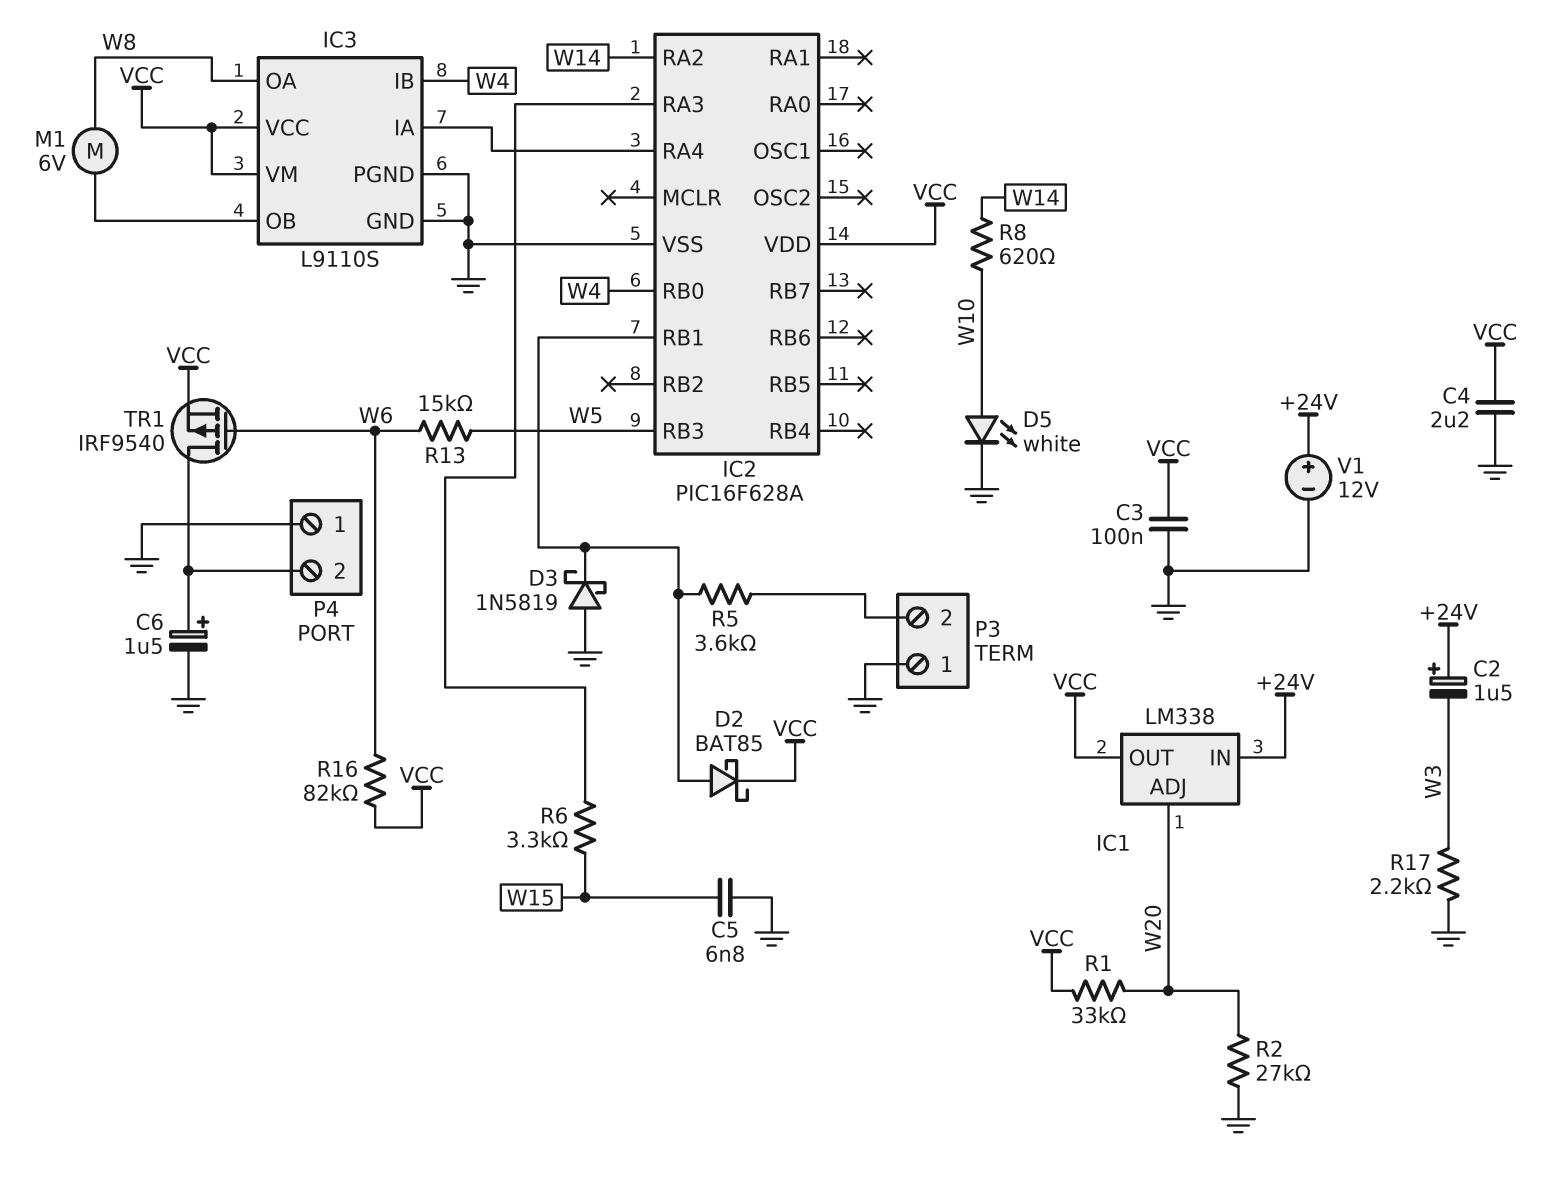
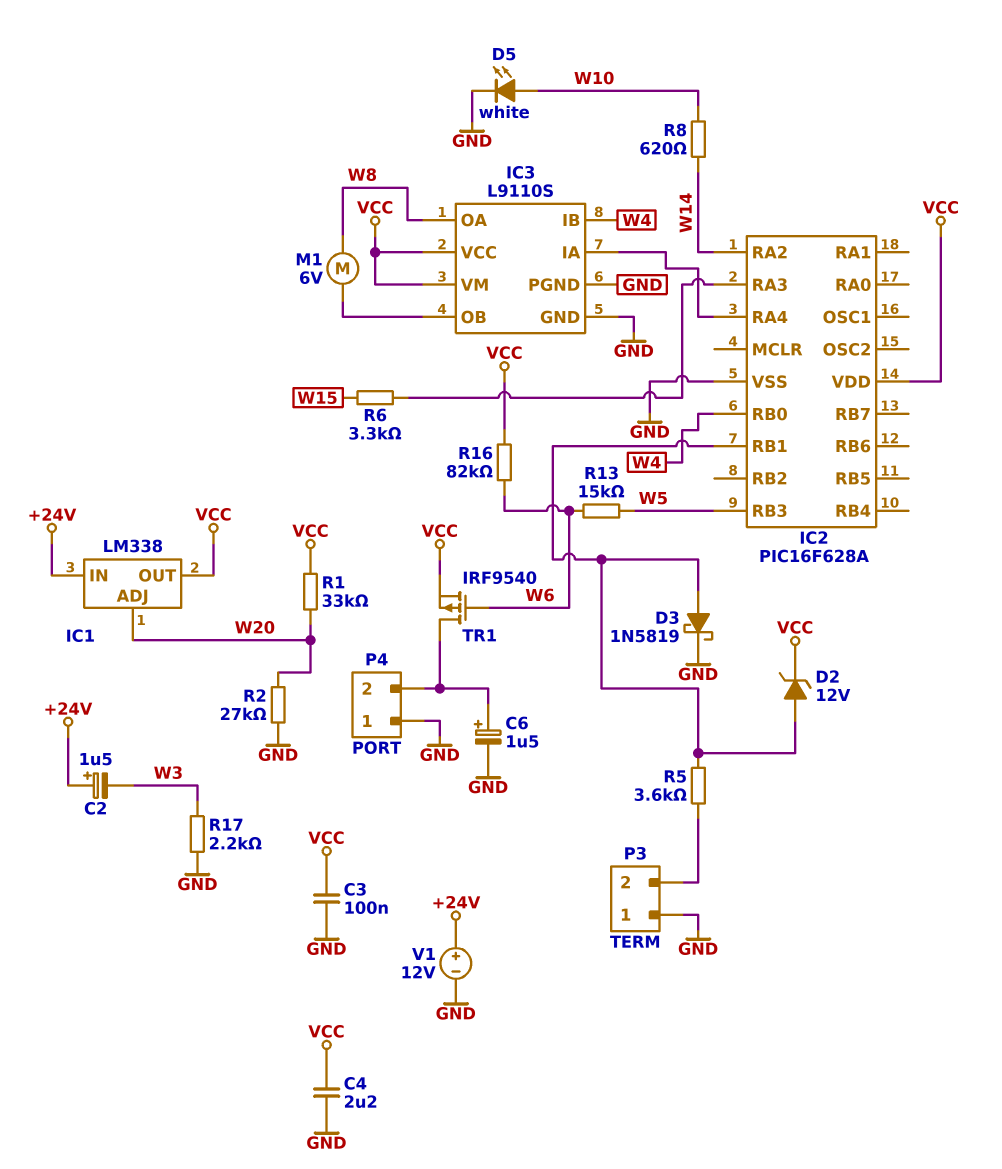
C5: 6.8nF (GND, W15) -> none
D2: schottky BAT85 (A IC2/RB1, K VCC) -> zener 12V (A IC2/RB1, K VCC)
D3: schottky 1N5819 (A GND, K IC2/RB1) -> schottky 1N5819 (A IC2/RB1, K GND)

